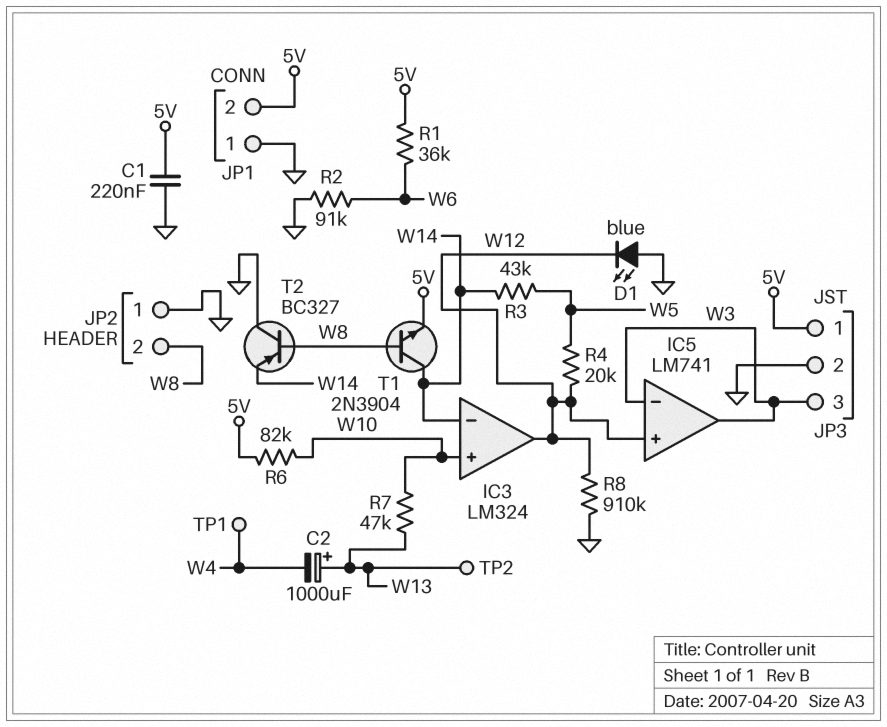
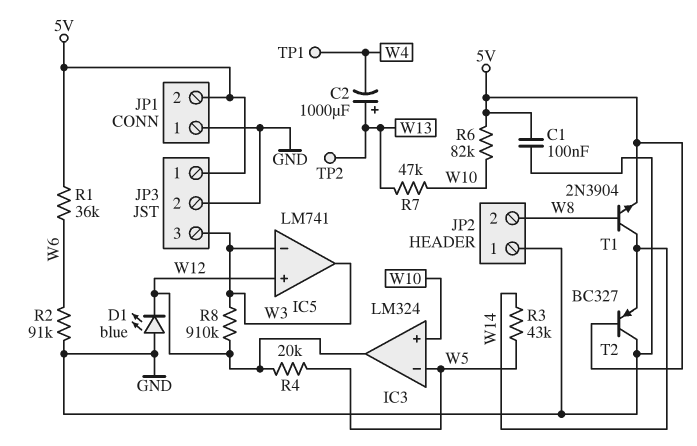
C1: 220nF (5V, GND) -> 100nF (5V, GND)
IC3 pin in-: W14 -> W5
R8: 910k (GND, W12) -> 910k (W3, W12)
T2: PNP BC327 (B W8, C GND, E W14) -> PNP BC327 (B 5V, C GND, E W14)

